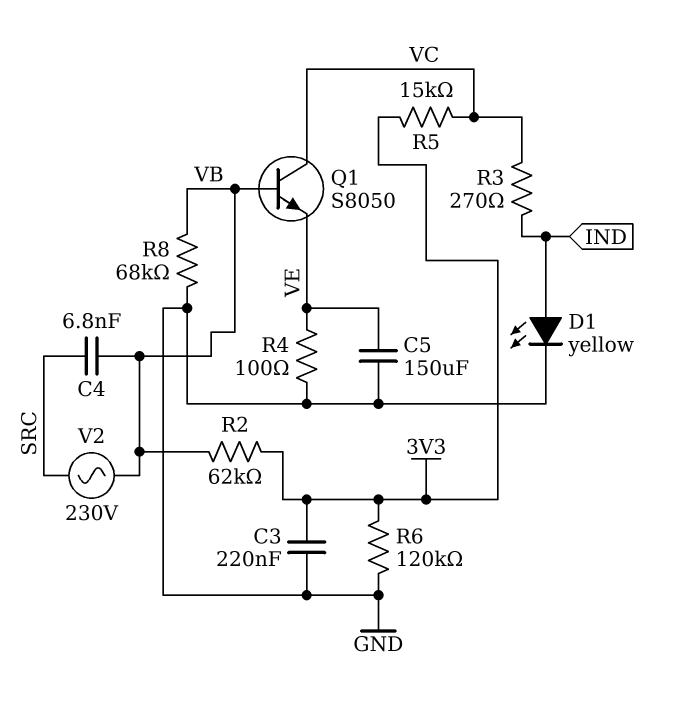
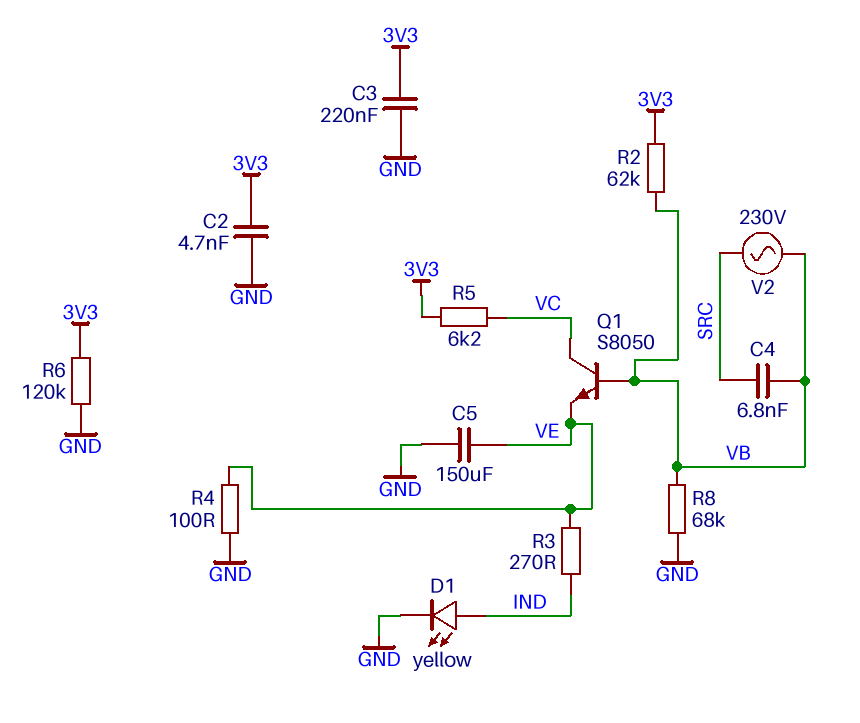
C2: none -> 4.7nF (3V3, GND)
R3: 270 (IND, VC) -> 270 (IND, VE)
R5: 15k (3V3, VC) -> 6.2k (3V3, VC)

